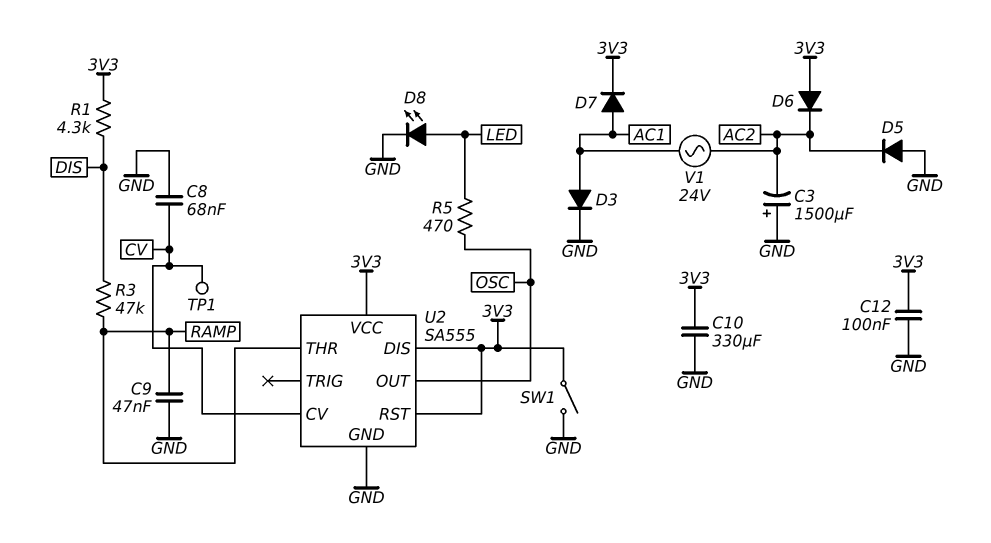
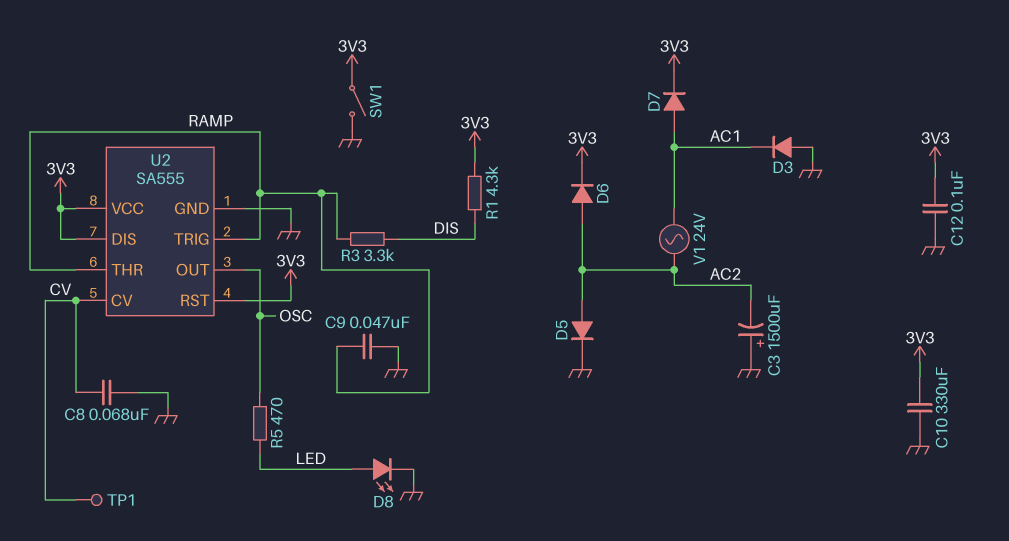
D3: diode (A AC1, K GND) -> diode (A GND, K AC1)
D5: diode (A GND, K AC2) -> diode (A AC2, K GND)
D6: diode (A 3V3, K AC2) -> diode (A AC2, K 3V3)
R3: 47k (DIS, RAMP) -> 3.3k (DIS, RAMP)
U2 pin TRIG: none -> RAMP

